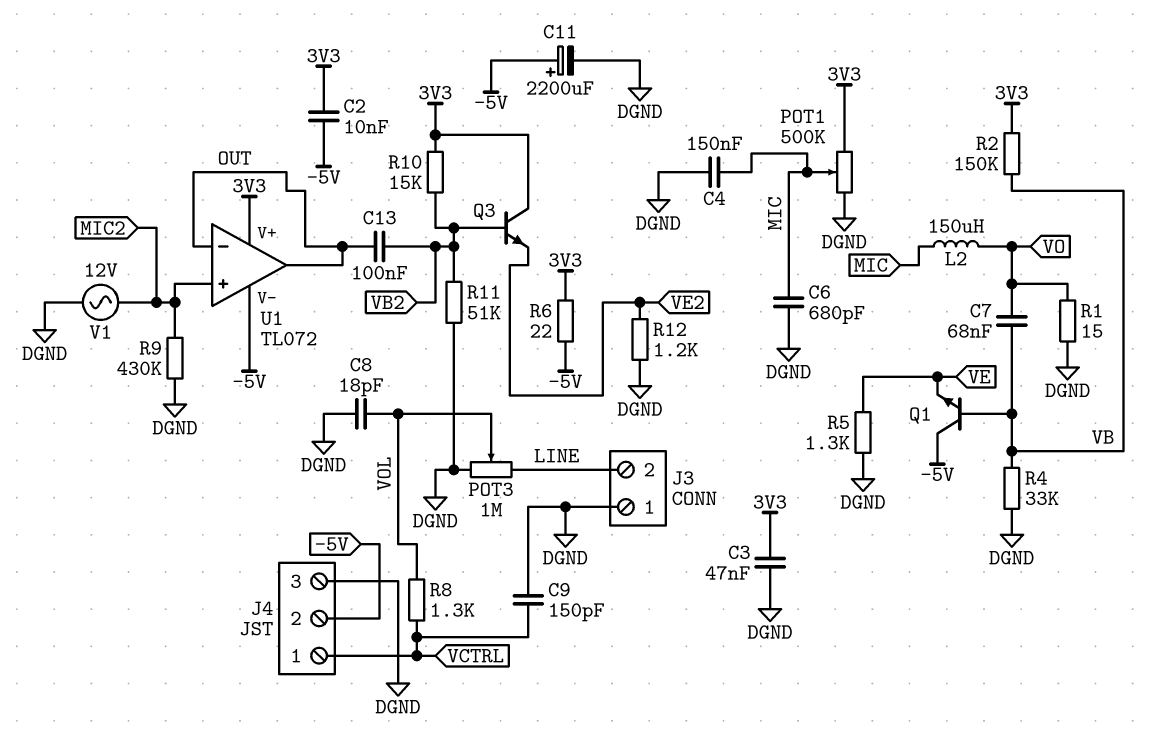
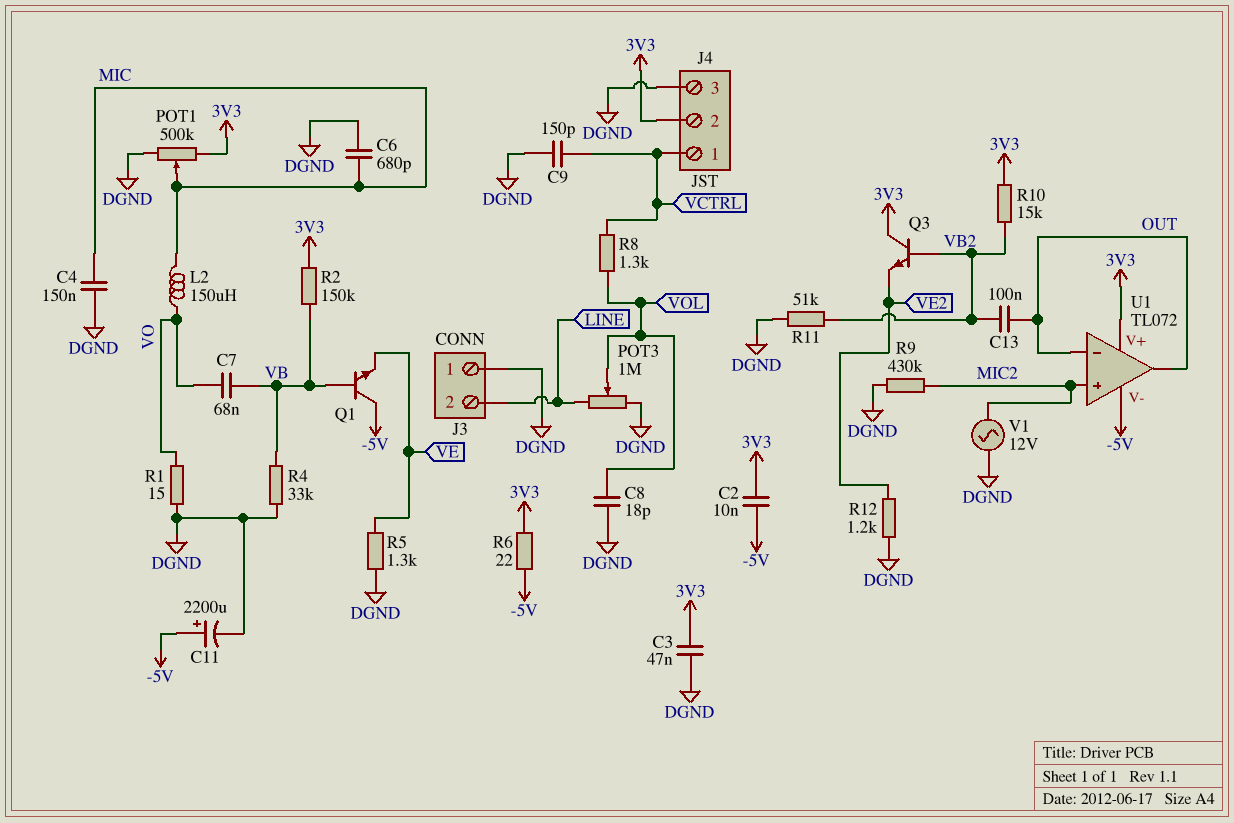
J4 pin 2: -5V -> 3V3

